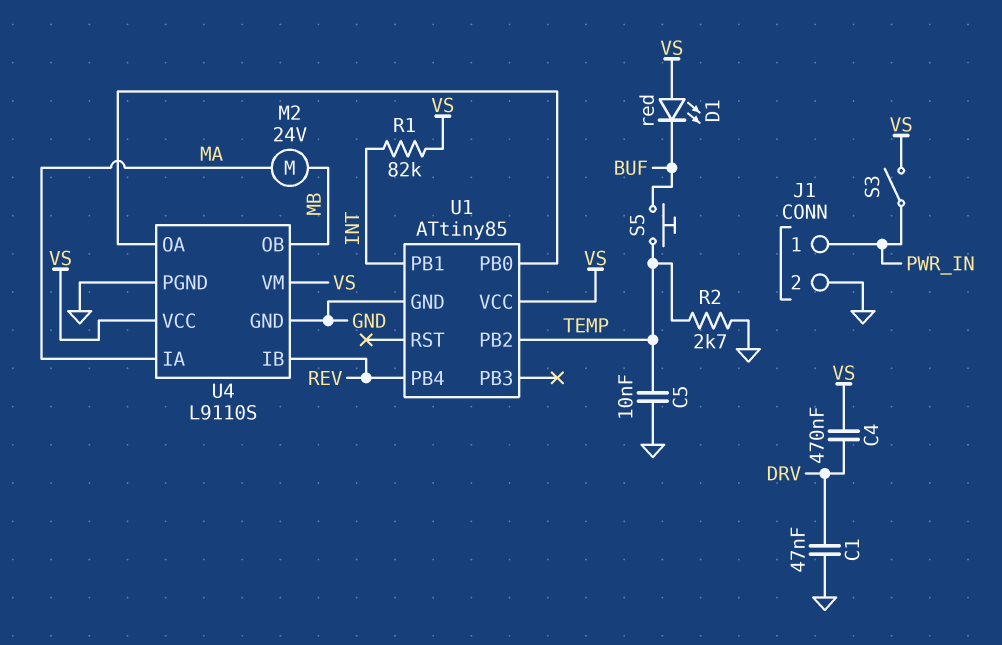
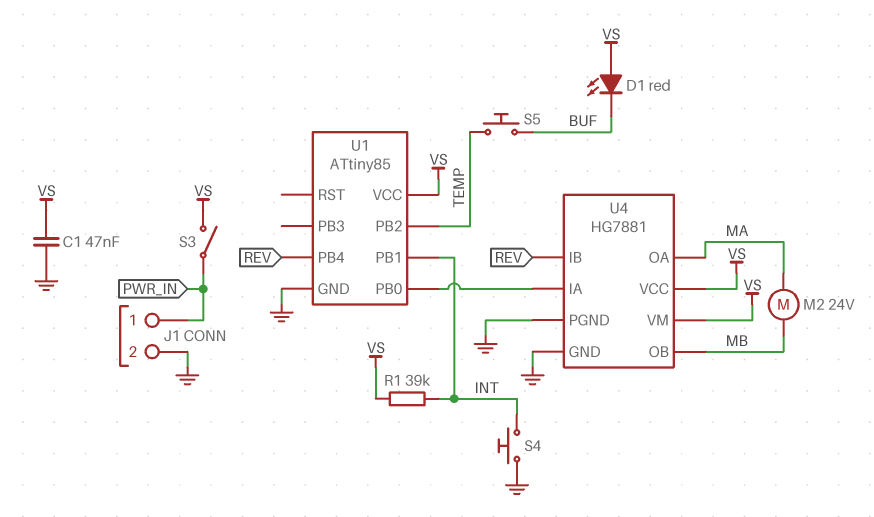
C1: 47nF (DRV, GND) -> 47nF (GND, VS)
C4: 470nF (DRV, VS) -> none
C5: 10nF (GND, TEMP) -> none
R1: 82k (INT, VS) -> 39k (INT, VS)
R2: 2.7k (GND, TEMP) -> none
S4: none -> button (GND, INT)
U4: L9110S -> HG7881
U4 pin IA: MA -> U1/PB0
U4 pin OA: U1/PB0 -> MA

